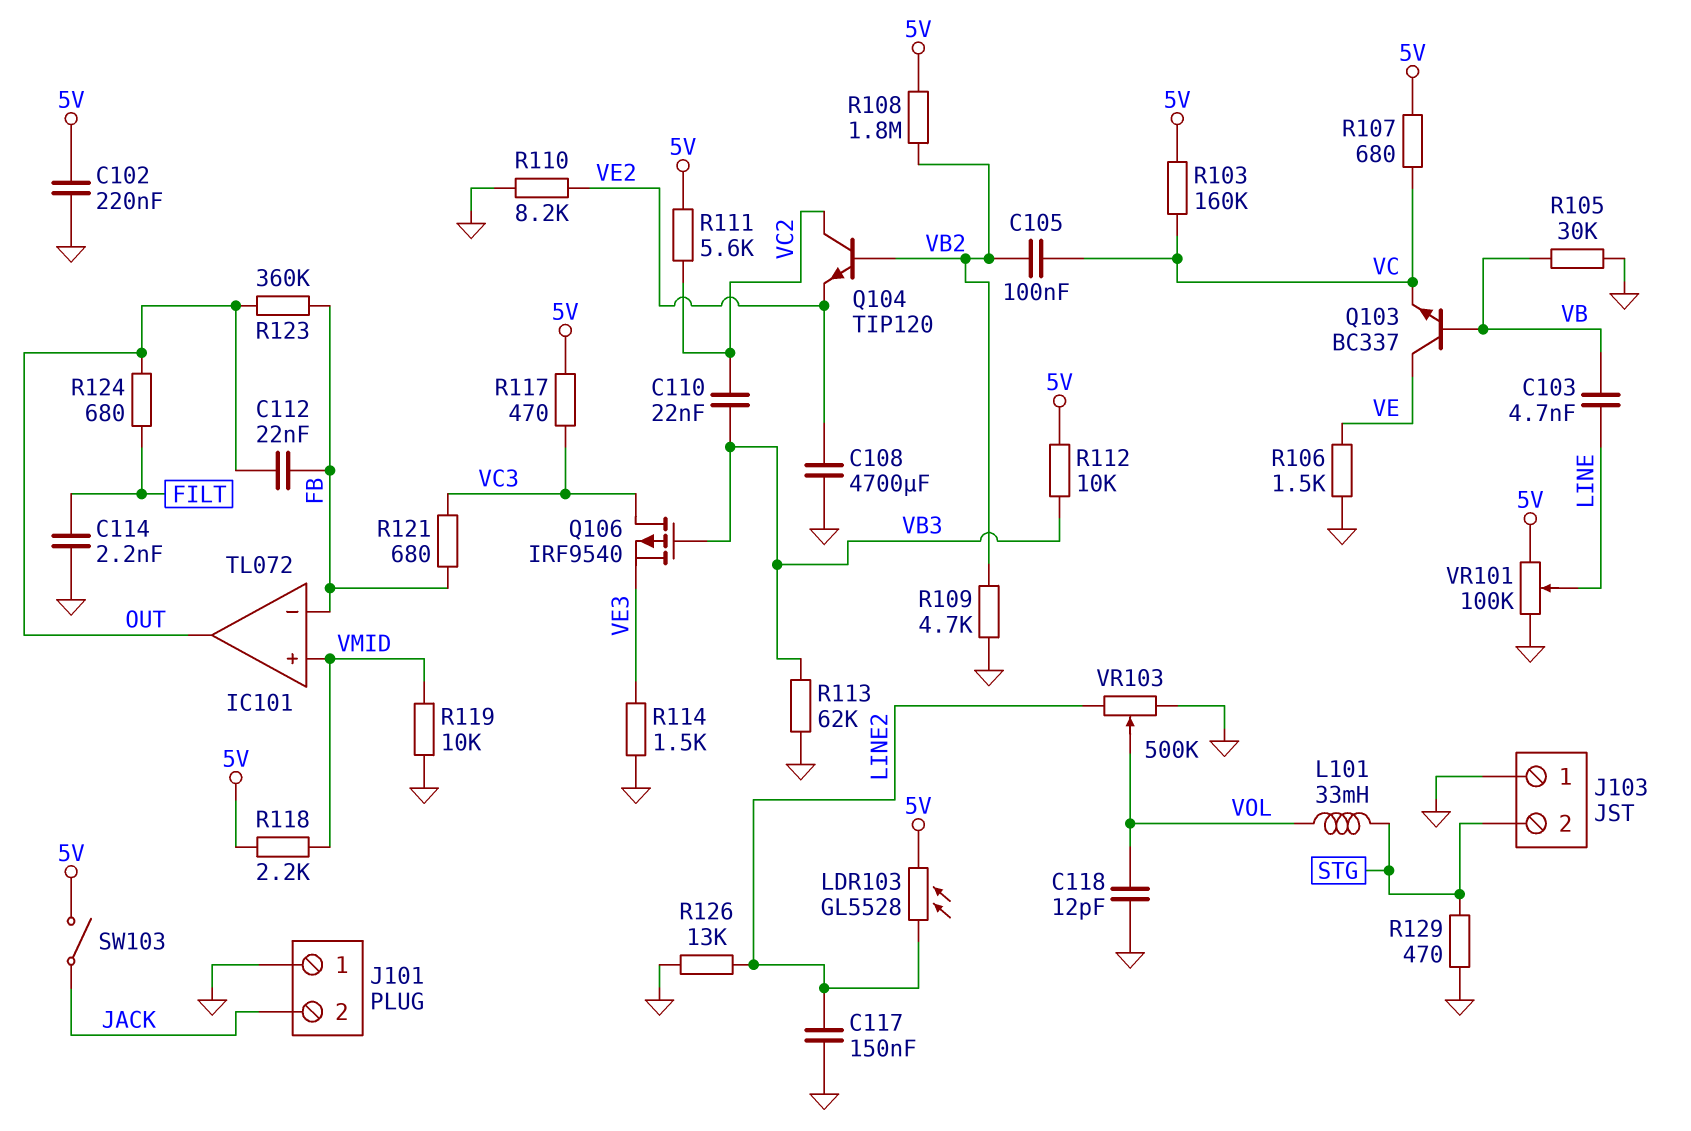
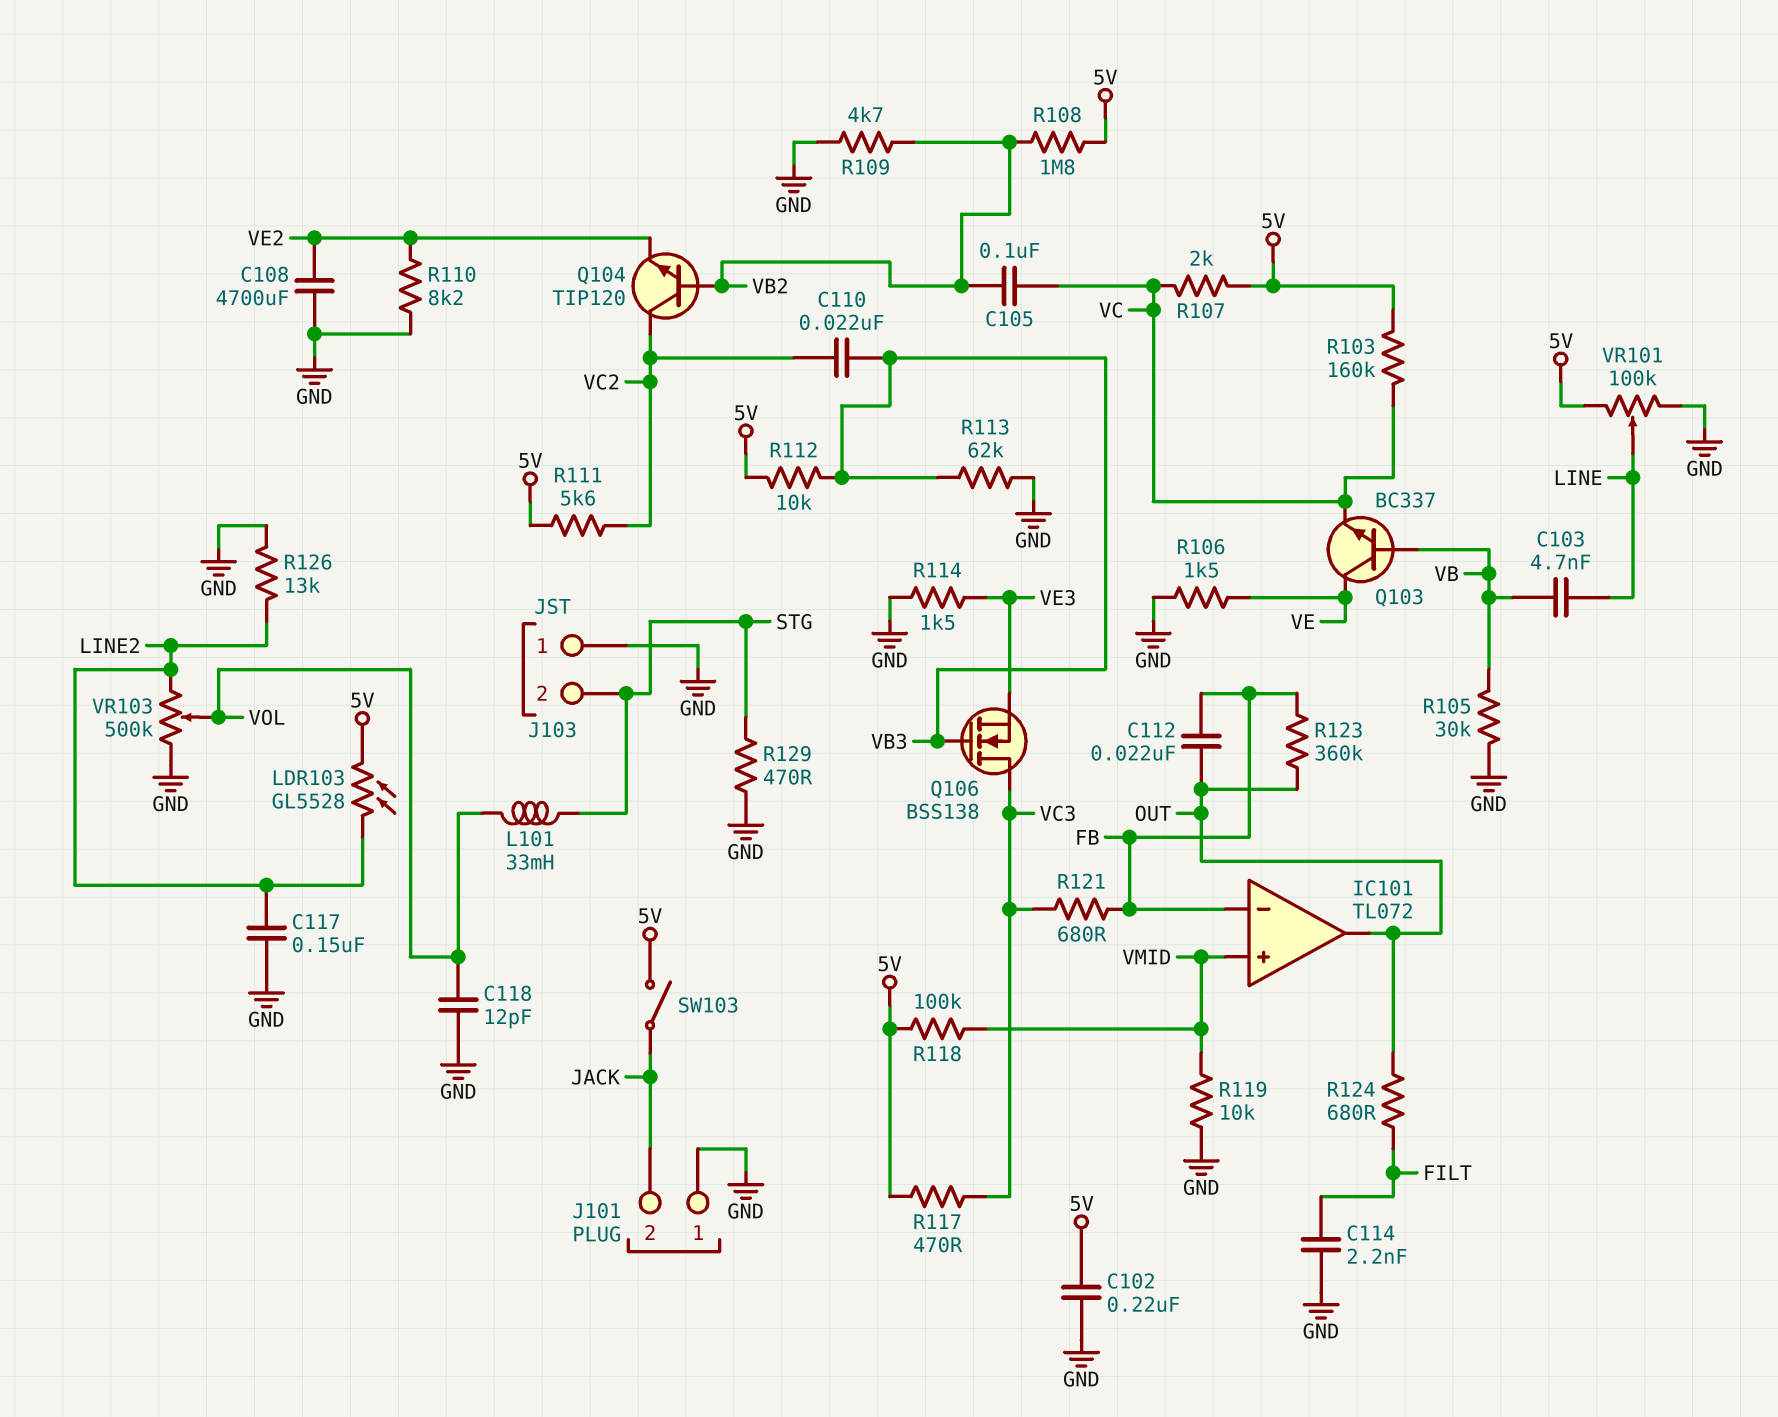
Q106: PMOS IRF9540 (G VB3, D VC3, S VE3) -> NMOS BSS138 (G VB3, D VC3, S VE3)
R107: 680 (5V, VC) -> 2k (5V, VC)
R118: 2.2k (5V, VMID) -> 100k (5V, VMID)

